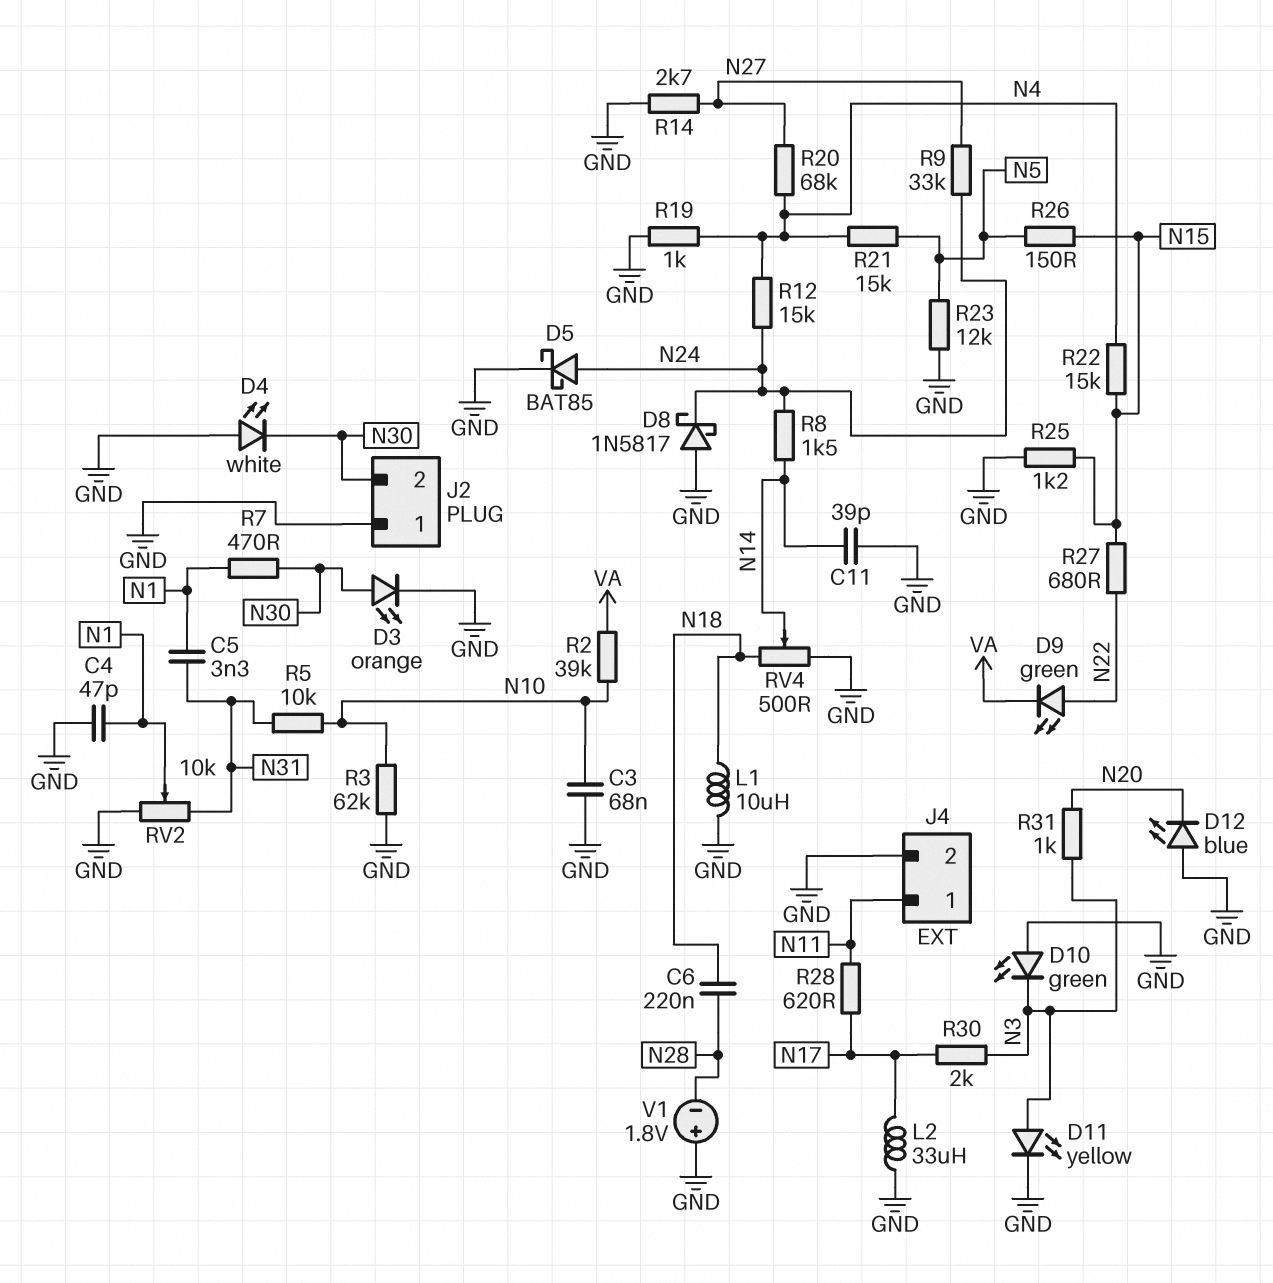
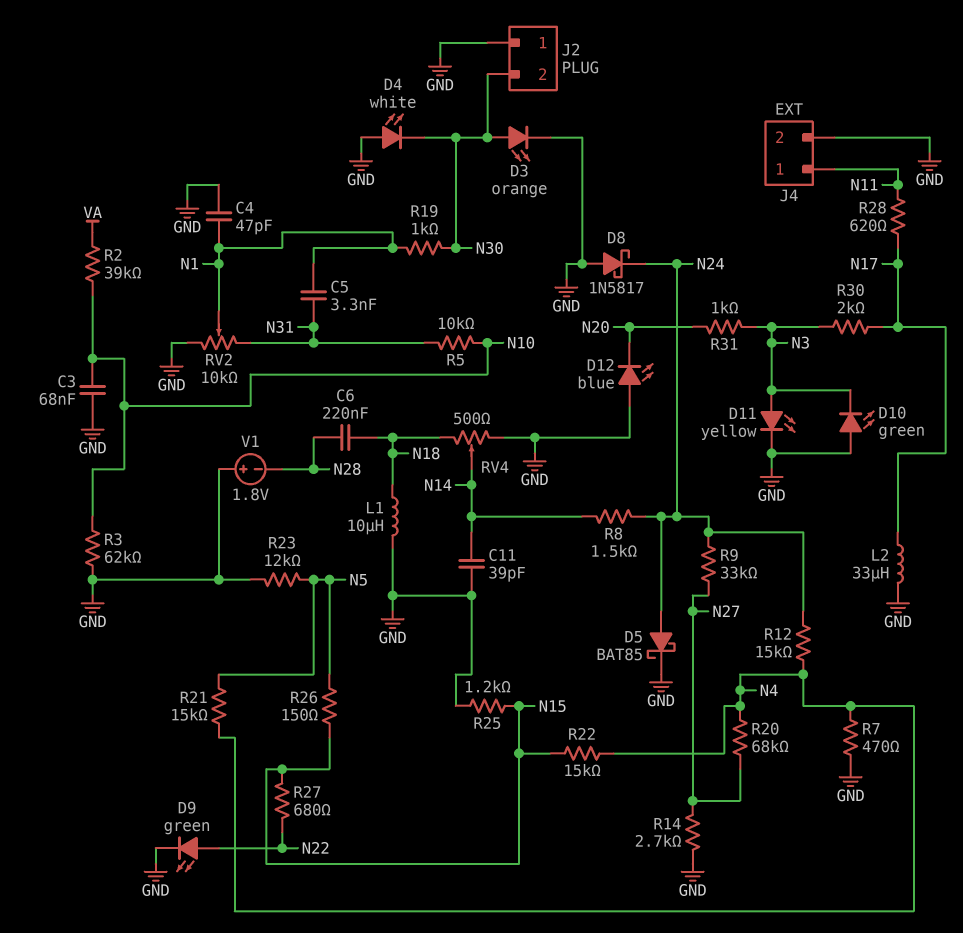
D9: LED green (A N22, K VA) -> LED green (A N22, K GND)
R7: 470 (N1, N30) -> 470 (GND, N4)
R19: 1k (GND, N4) -> 1k (N1, N30)

